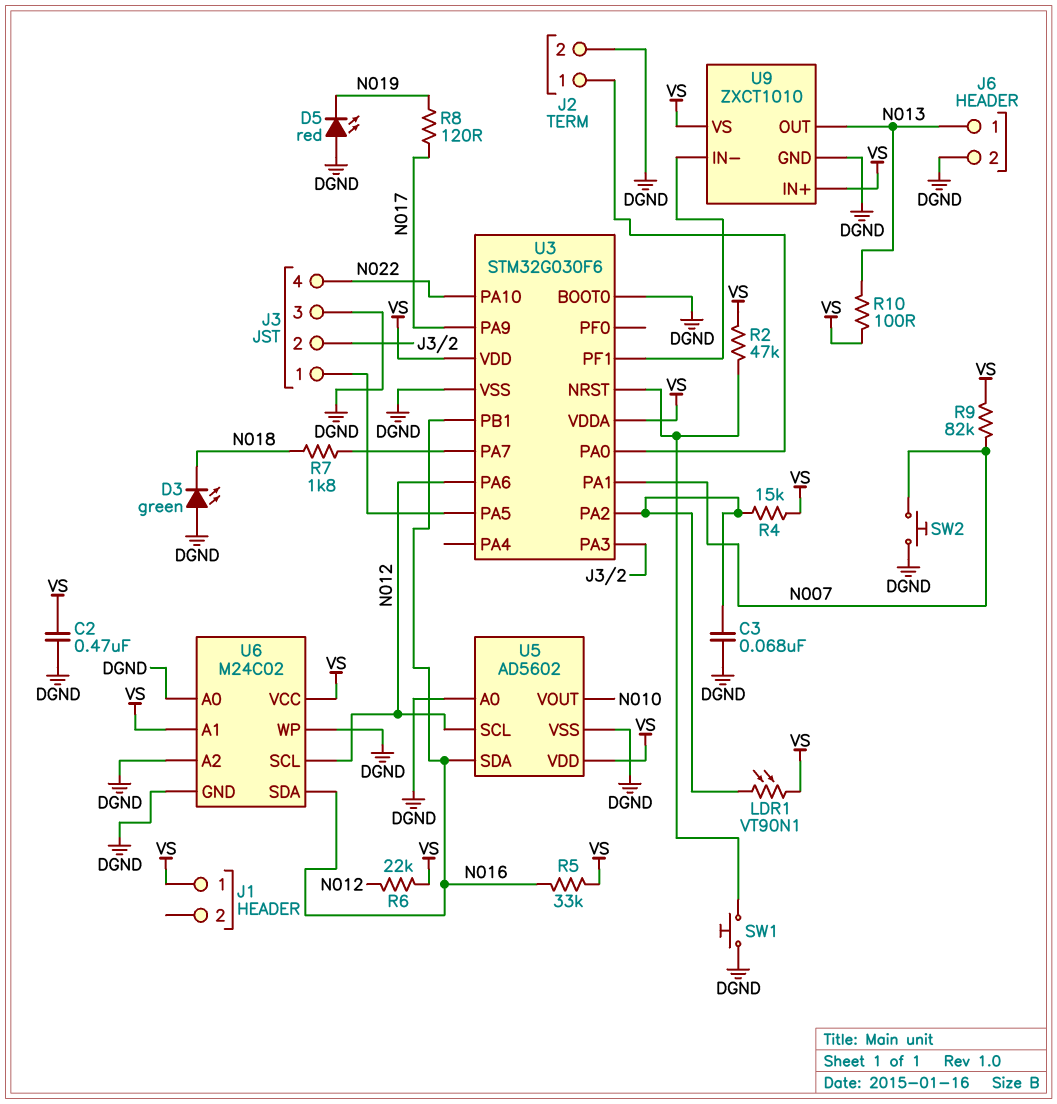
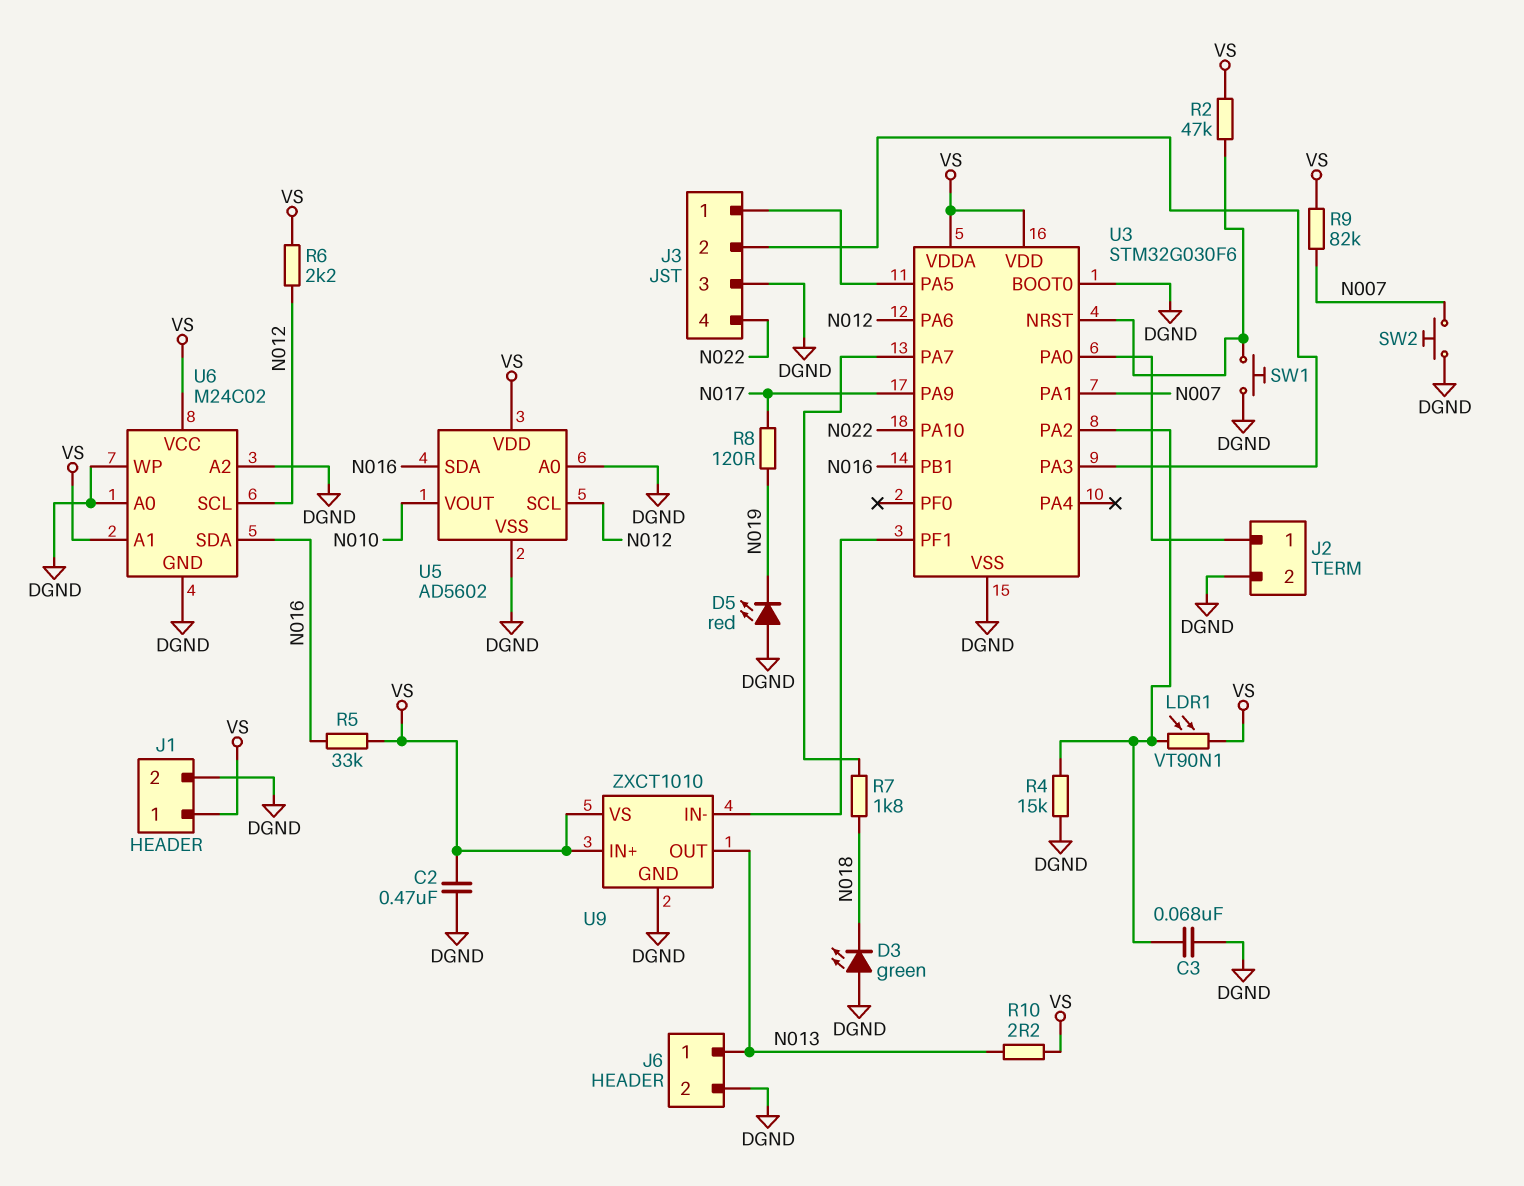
J1 pin 2: none -> DGND
R4: 15k (U3/PA2, VS) -> 15k (DGND, U3/PA2)
R6: 22k (N012, VS) -> 2.2k (N012, VS)
R10: 100 (N013, VS) -> 2.2 (N013, VS)

